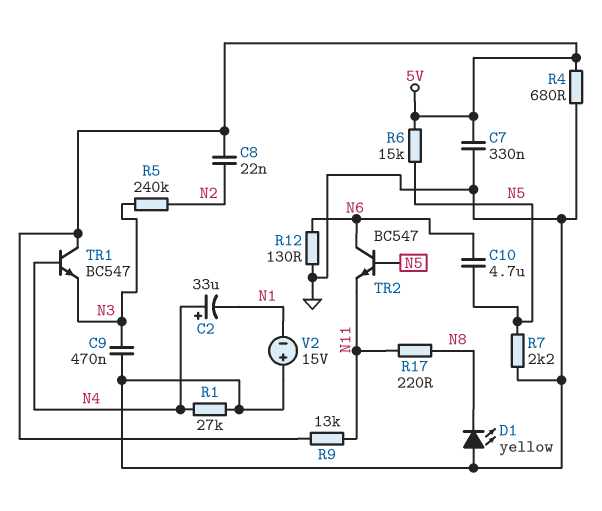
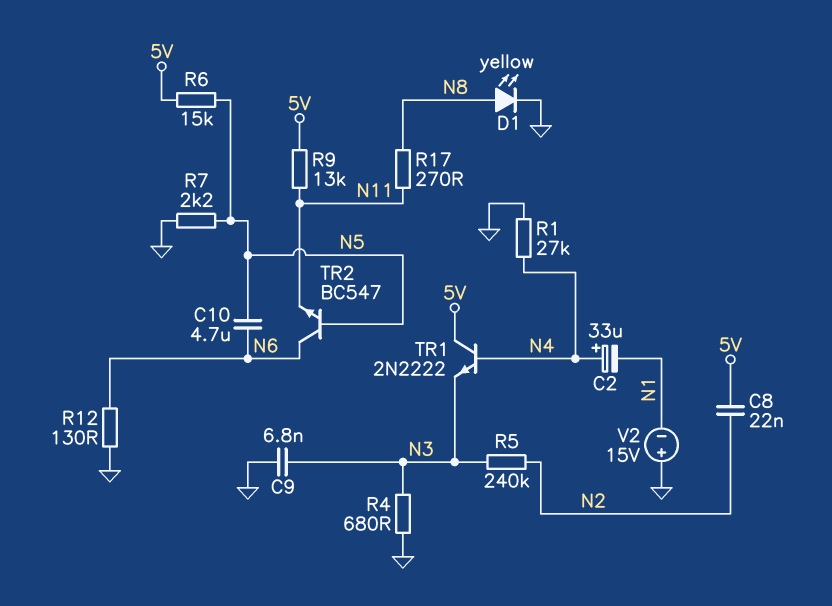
C7: 330nF (5V, GND) -> none
C9: 470nF (GND, N3) -> 6.8nF (GND, N3)
D1: LED yellow (A GND, K N8) -> LED yellow (A N8, K GND)
R4: 680 (5V, GND) -> 680 (GND, N3)
R17: 220 (N8, N11) -> 270 (N8, N11)
TR1: NPN BC547 (B N4, C 5V, E N3) -> NPN 2N2222 (B N4, C 5V, E N3)

